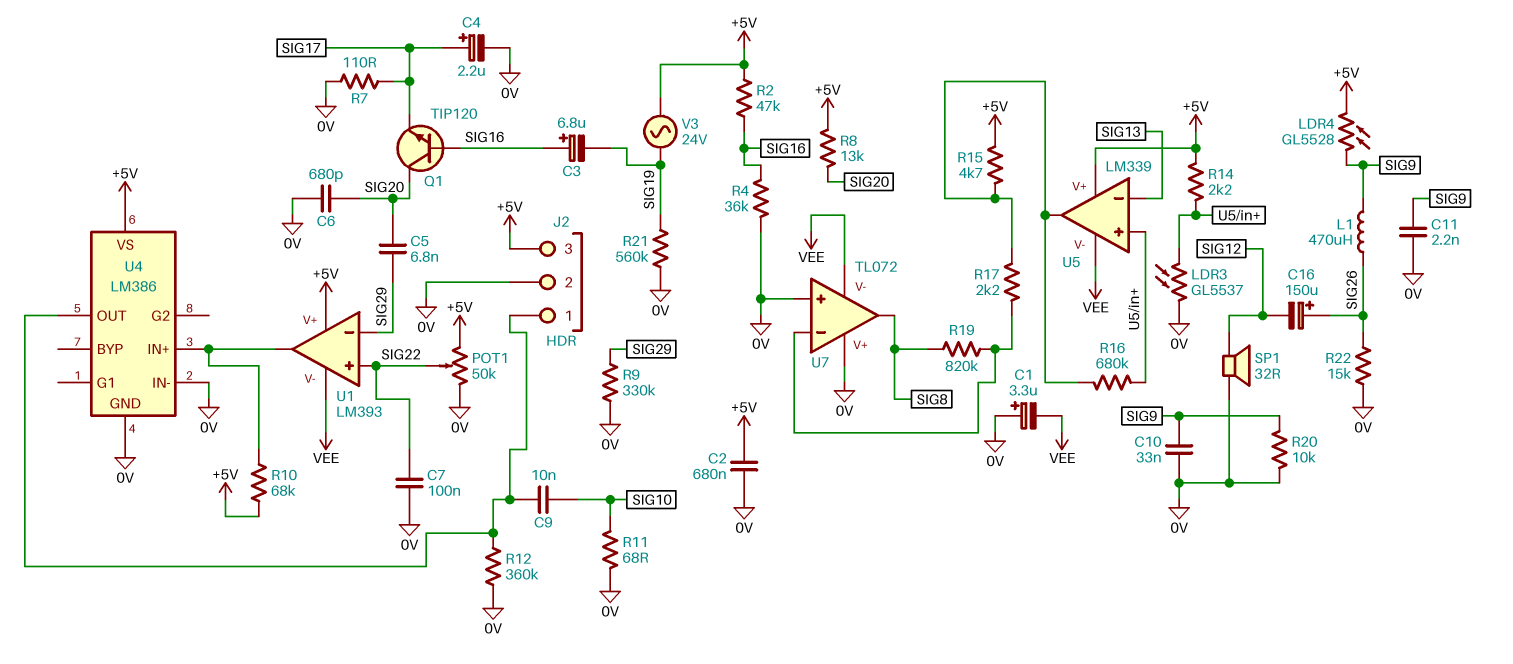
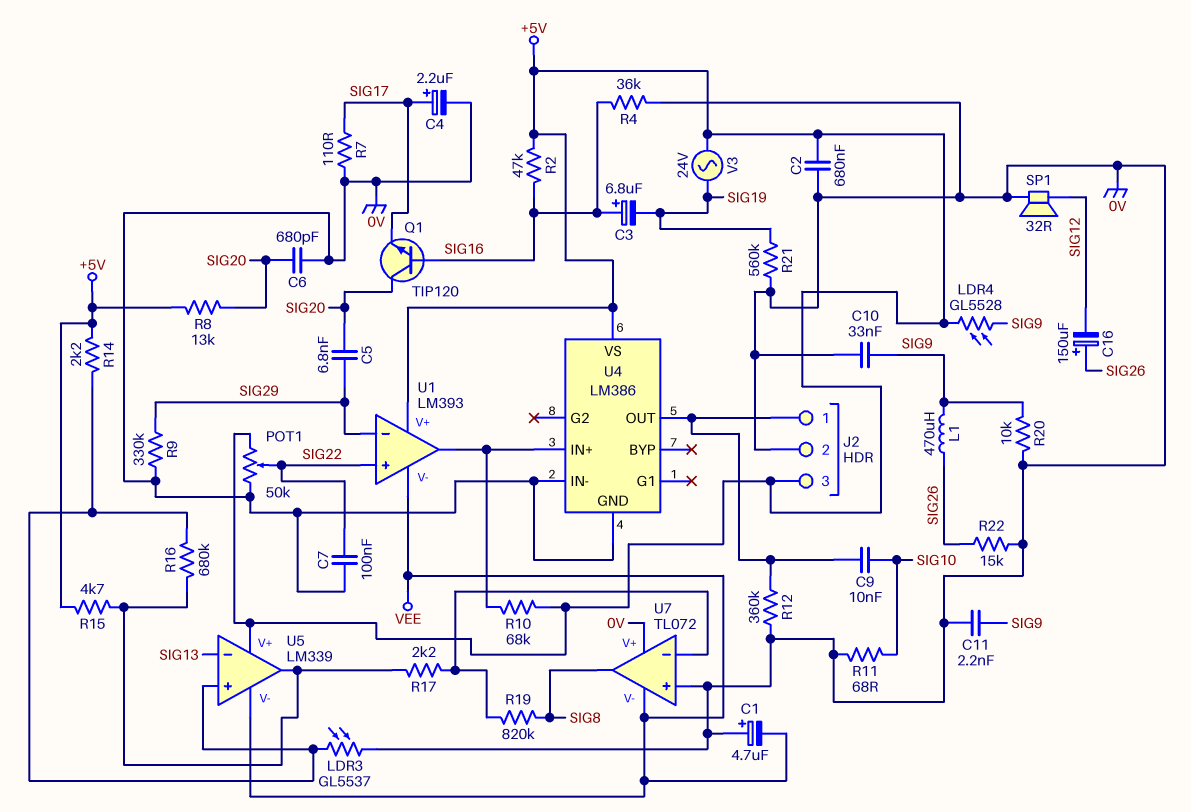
C1: 3.3uF (plus 0V, minus VEE) -> 4.7uF (plus 0V, minus VEE)

